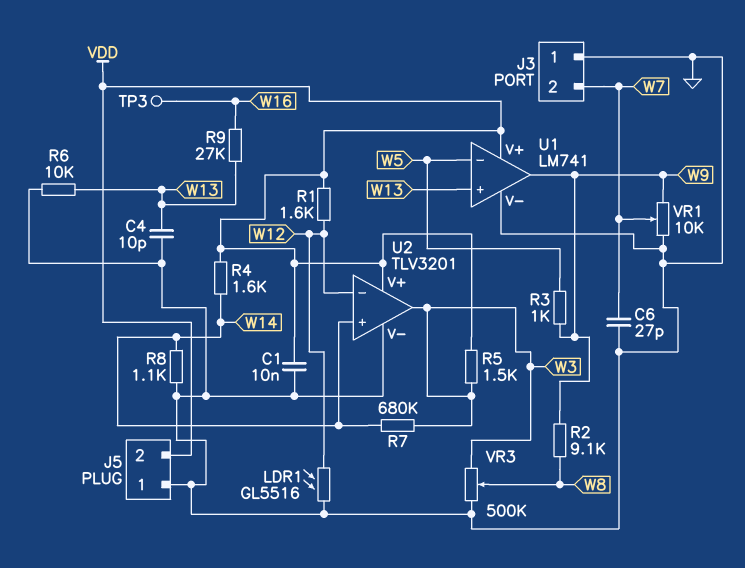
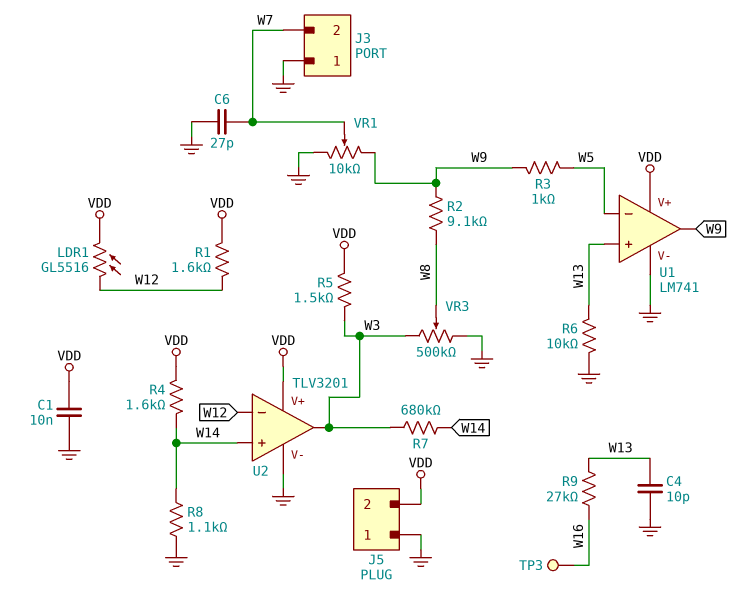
LDR1: GL5516 (GND, W12) -> GL5516 (VDD, W12)

